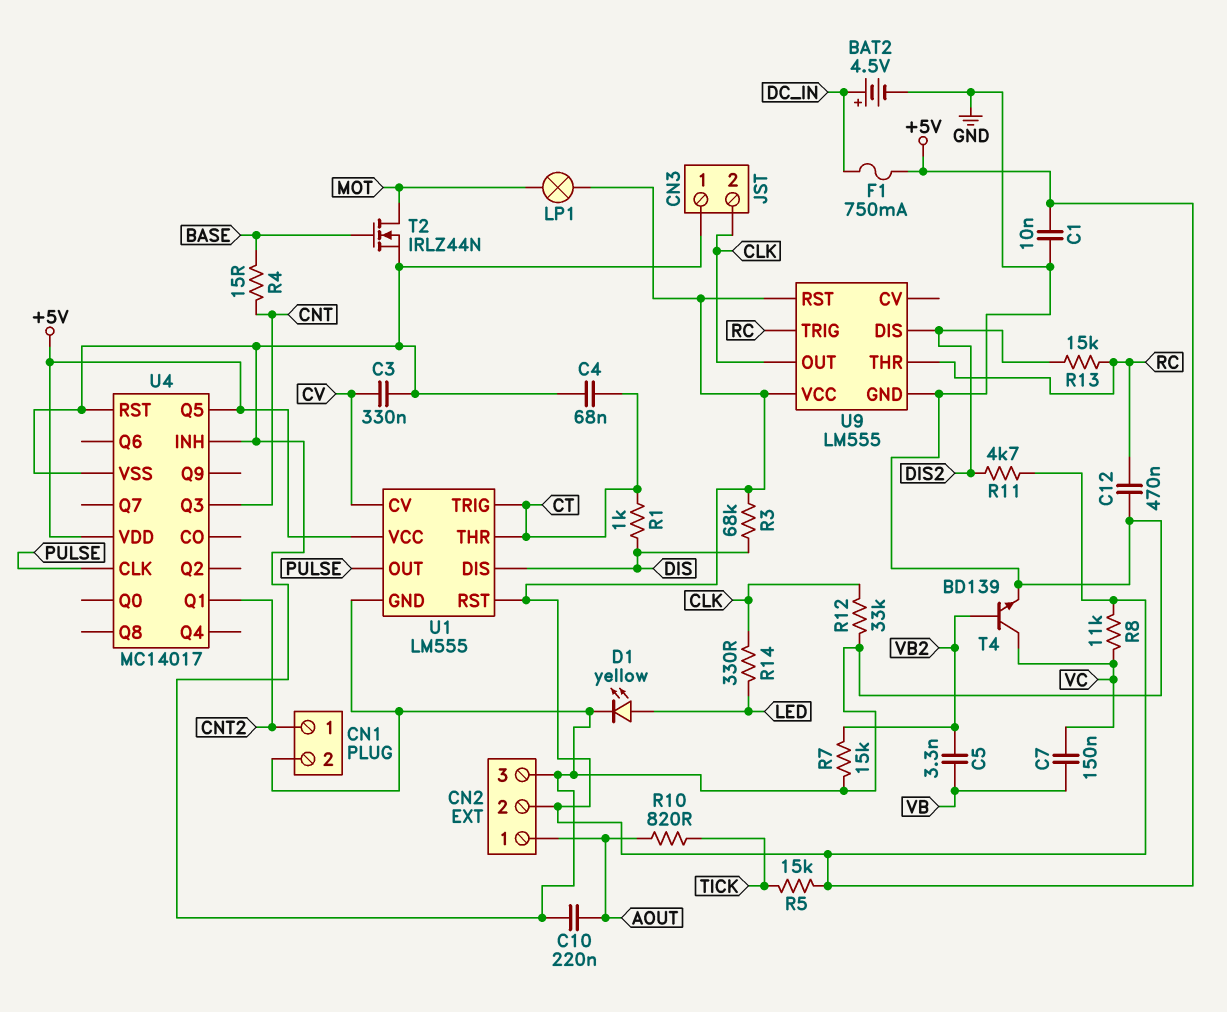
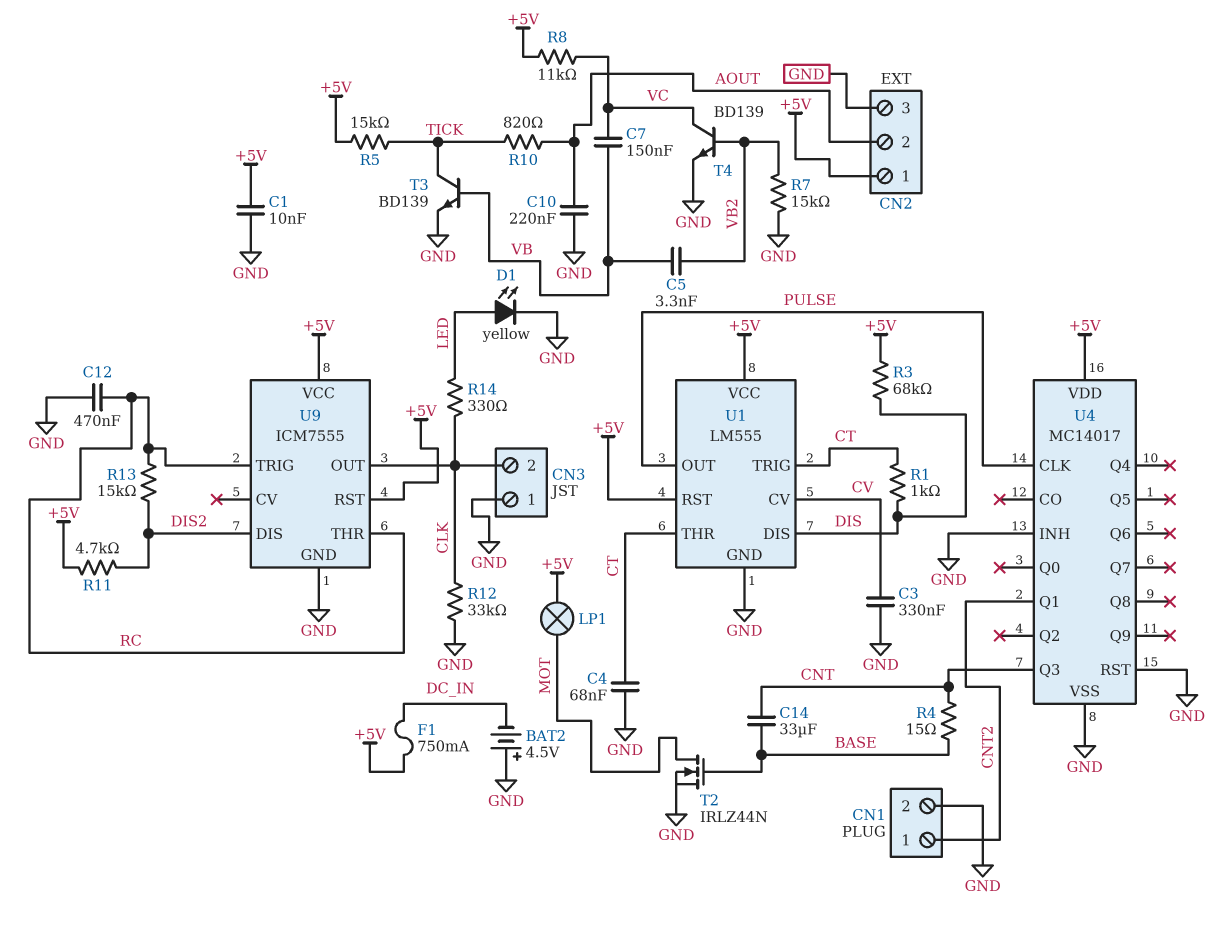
BAT2: 4.5V (plus DC_IN, minus GND) -> 4.5V (plus GND, minus DC_IN)
C14: none -> 33uF (BASE, CNT)
CN2 pin 1: AOUT -> +5V
CN2 pin 2: +5V -> AOUT
T3: none -> NPN BD139 (B VB, C TICK, E GND)
U4 pin Q5: +5V -> none
U9: LM555 -> ICM7555

